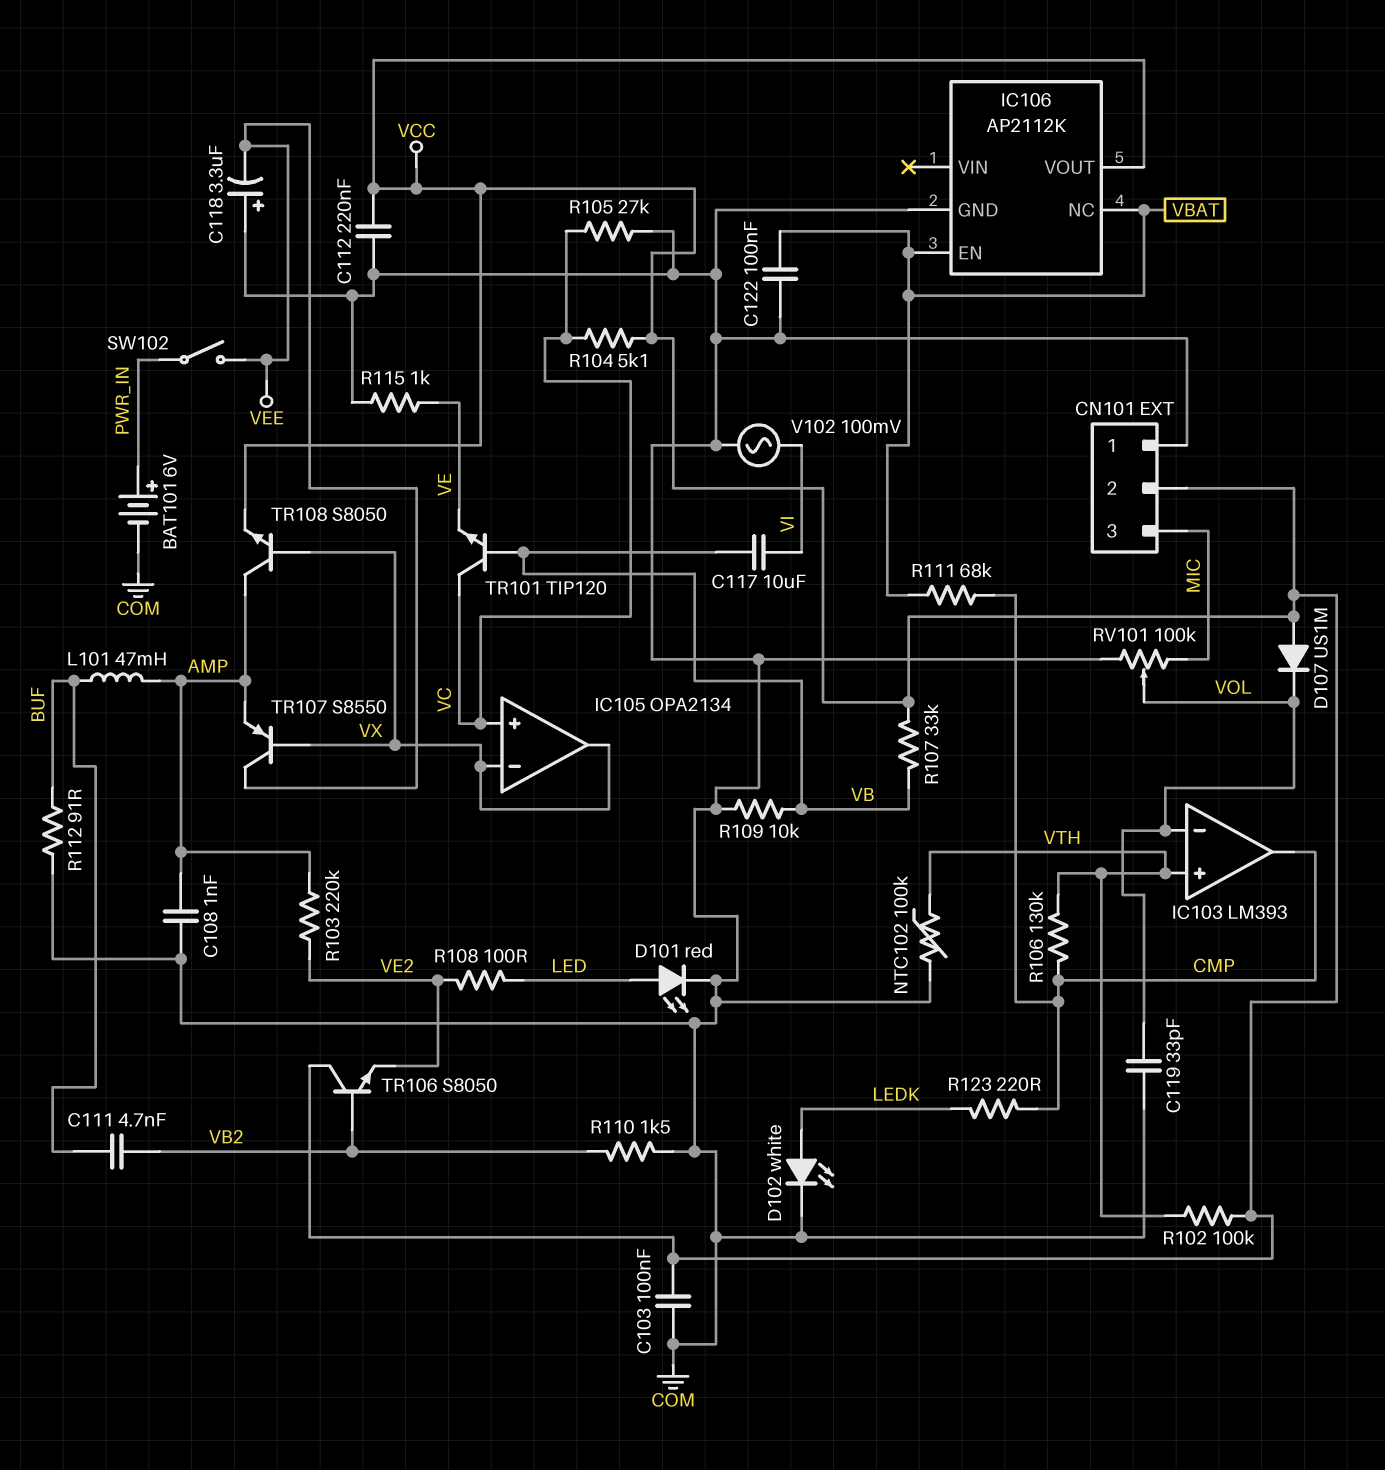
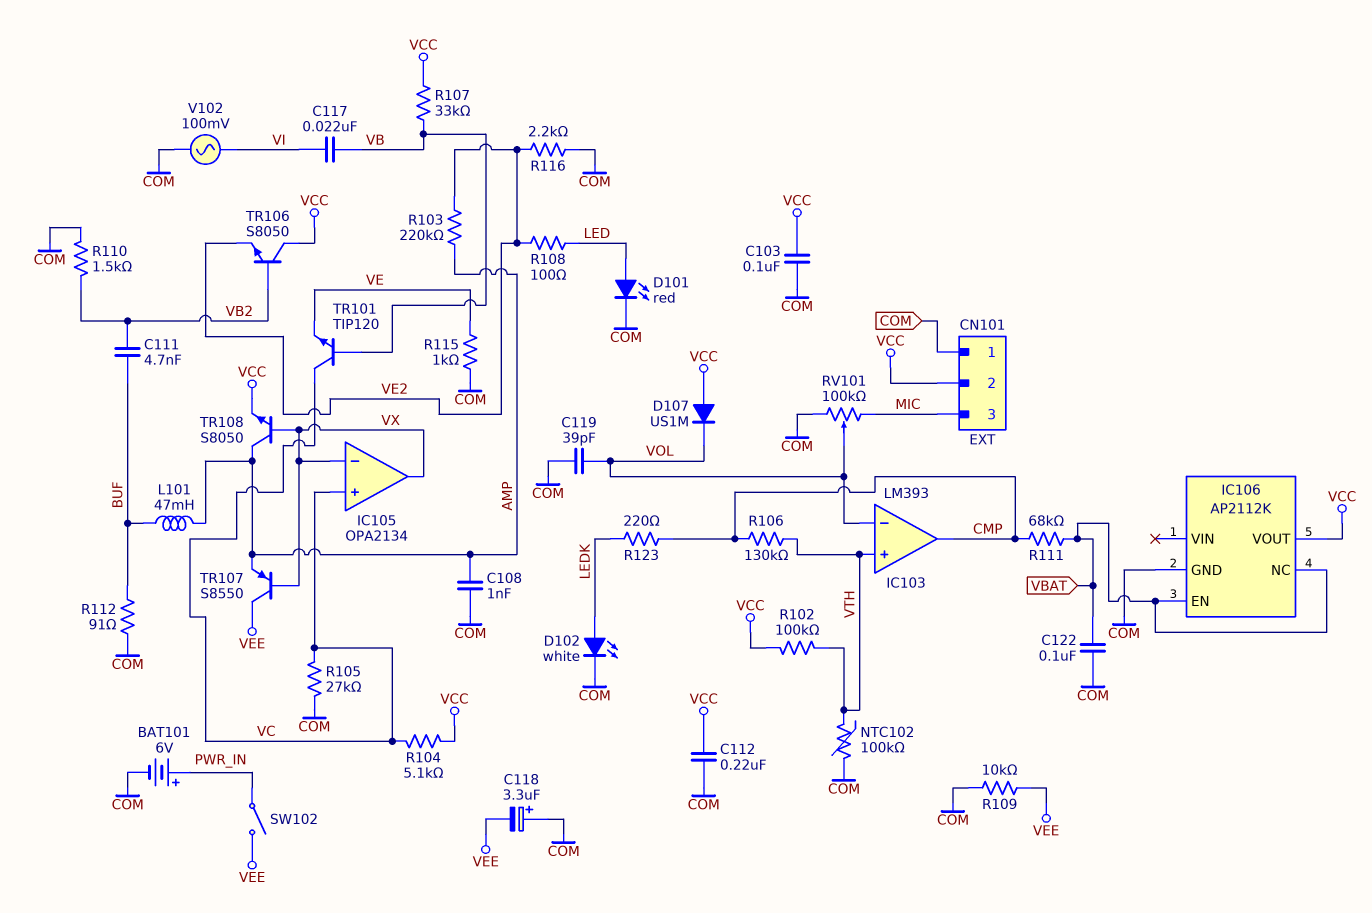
C117: 10uF (VB, VI) -> 22nF (VB, VI)
C119: 33pF (COM, VOL) -> 39pF (COM, VOL)
R109: 10k (COM, VB) -> 10k (COM, VEE)
R116: none -> 2.2k (COM, VE2)

